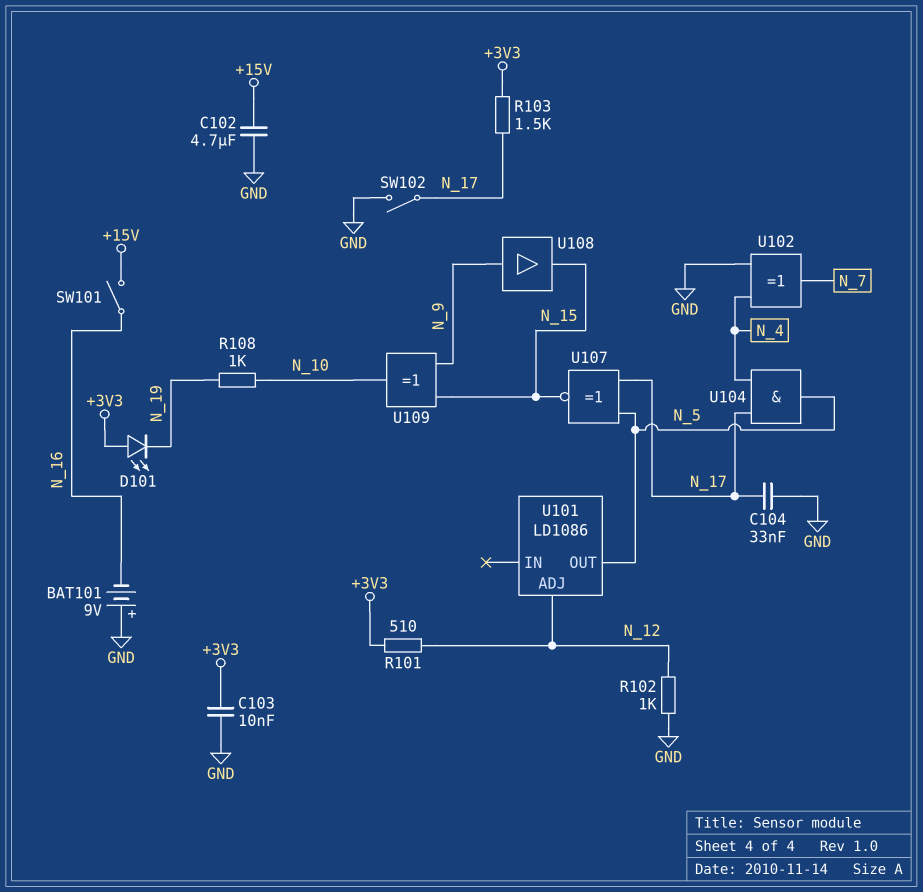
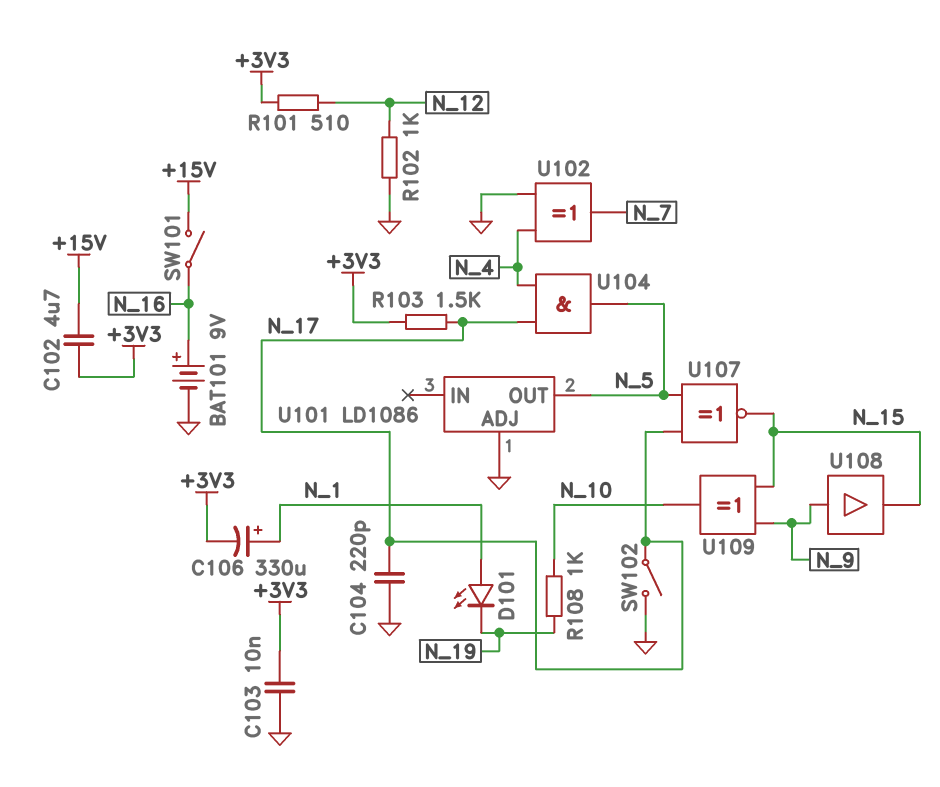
BAT101: 9V (plus GND, minus N_16) -> 9V (plus N_16, minus GND)
C102: 4.7uF (+15V, GND) -> 4.7uF (+3V3, +15V)
C104: 33nF (GND, N_17) -> 220pF (GND, N_17)
C106: none -> 330uF (plus N_1, minus +3V3)
D101: LED (A +3V3, K N_19) -> LED (A N_1, K N_19)
U101 pin ADJ: N_12 -> GND

